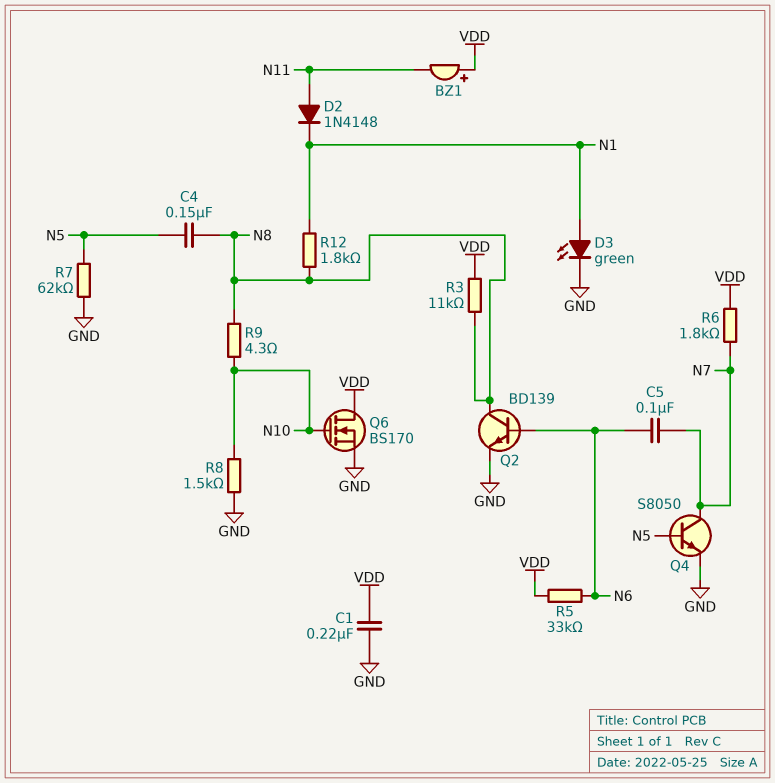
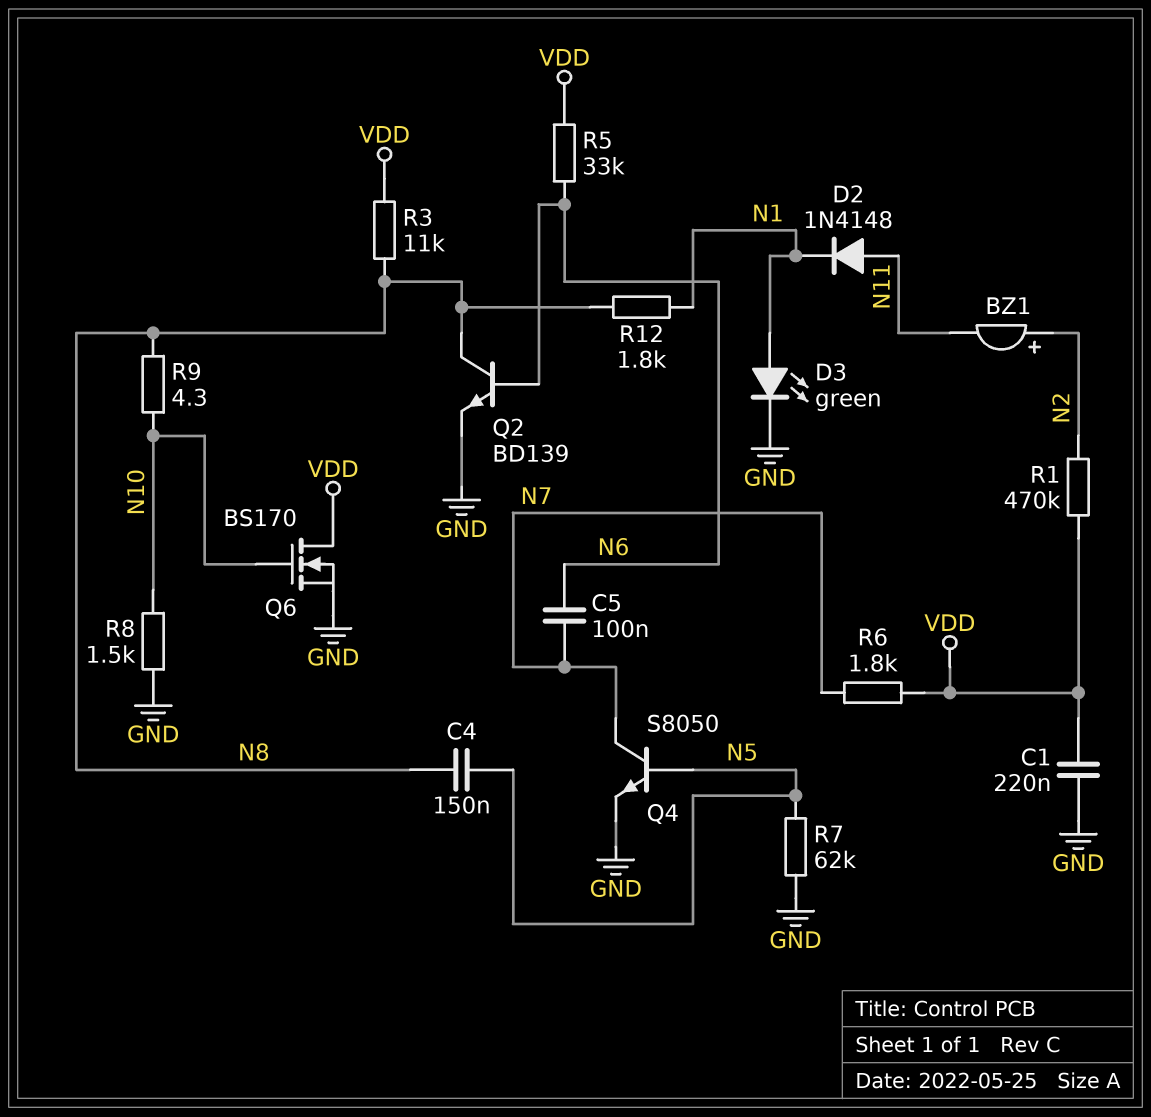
BZ1: buzzer (plus VDD, minus N11) -> buzzer (plus N2, minus N11)
R1: none -> 470k (N2, VDD)

